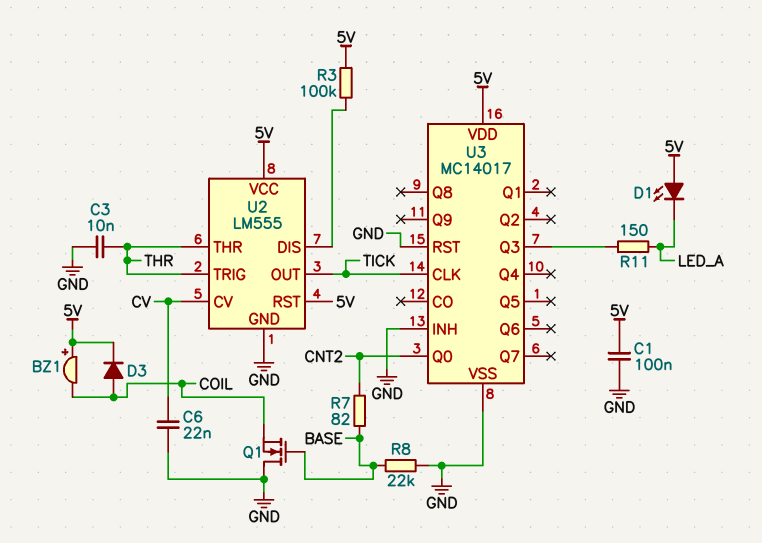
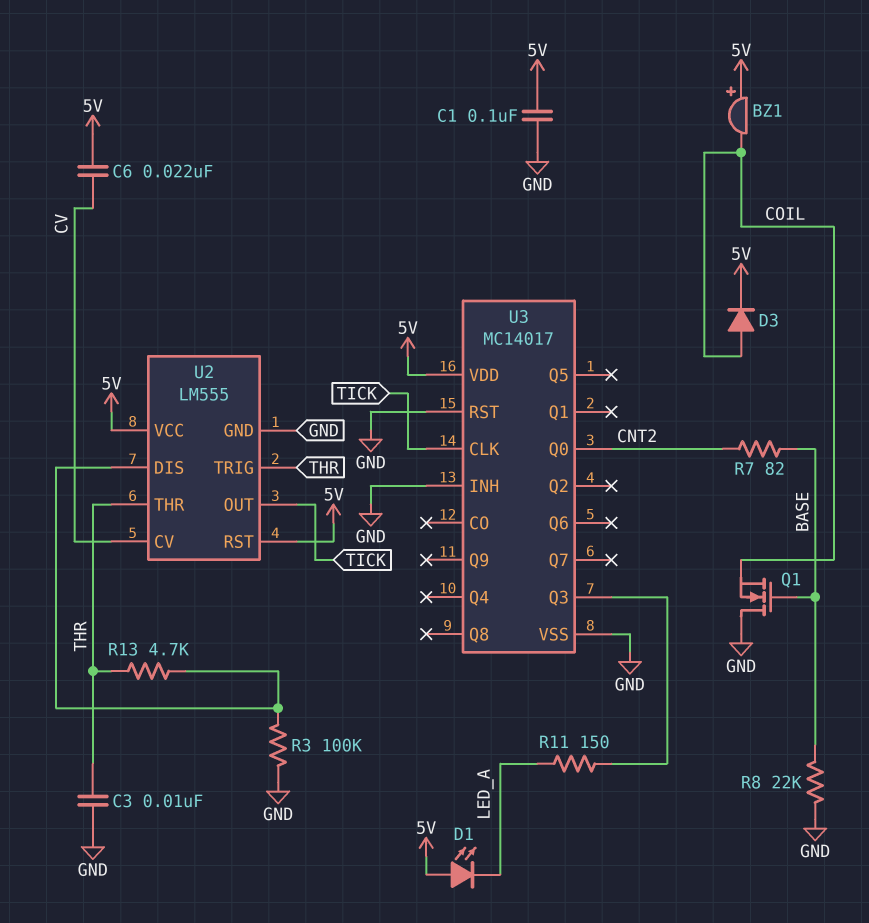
C6: 22nF (CV, GND) -> 22nF (5V, CV)
R3: 100k (5V, U2/DIS) -> 100k (GND, U2/DIS)
R13: none -> 4.7k (THR, U2/DIS)

